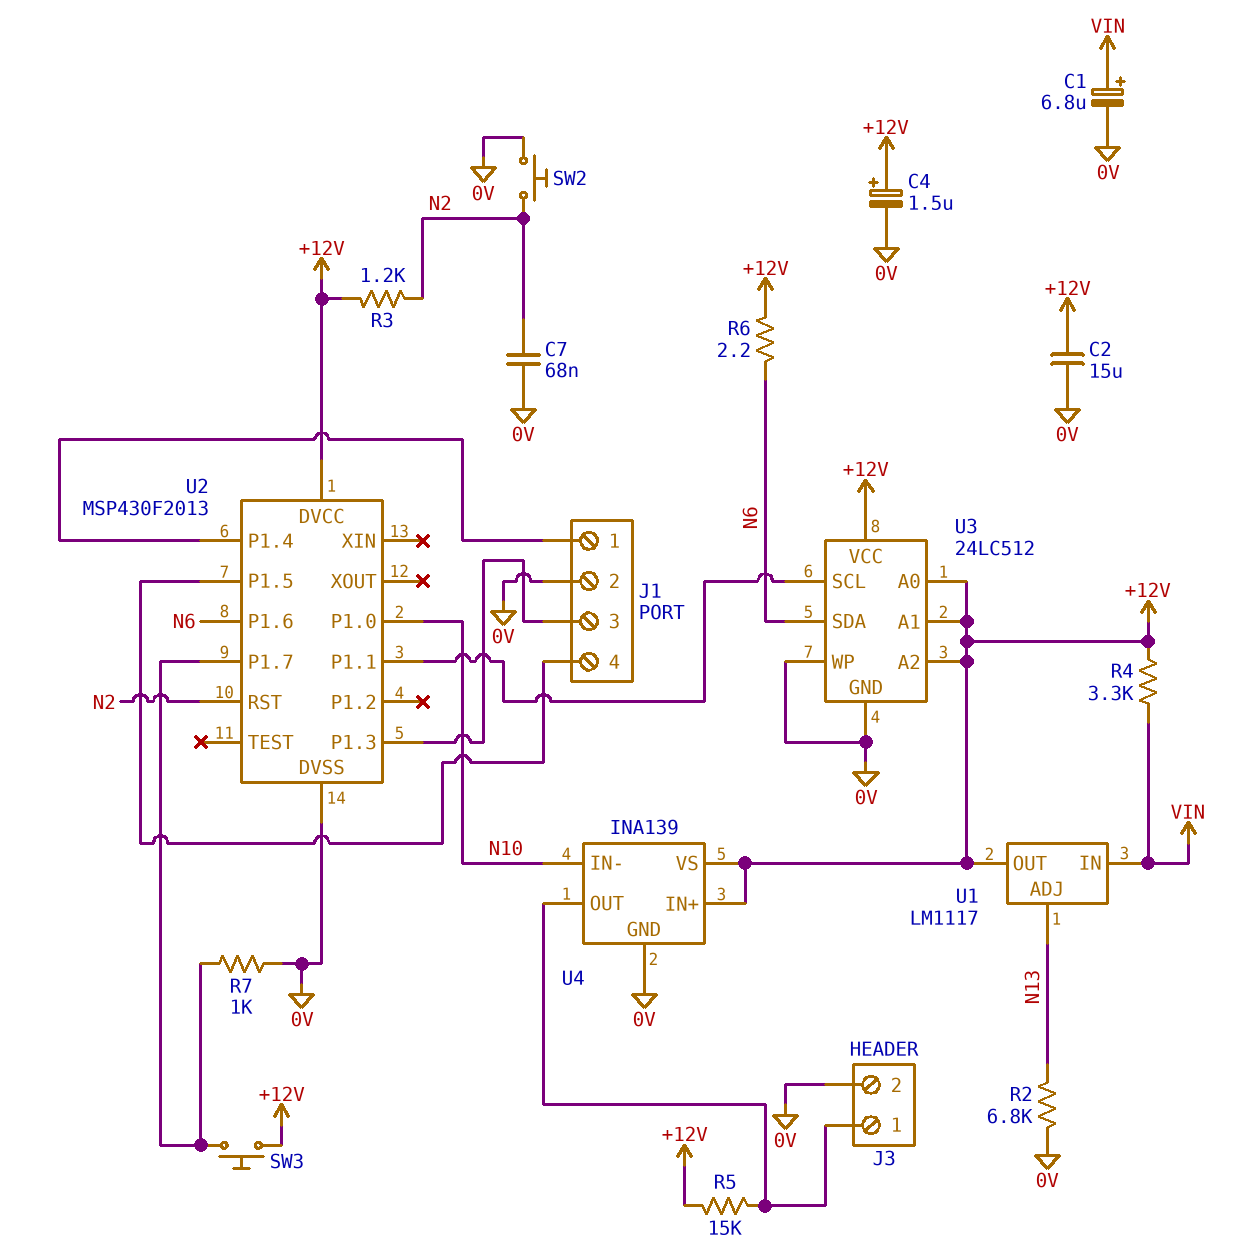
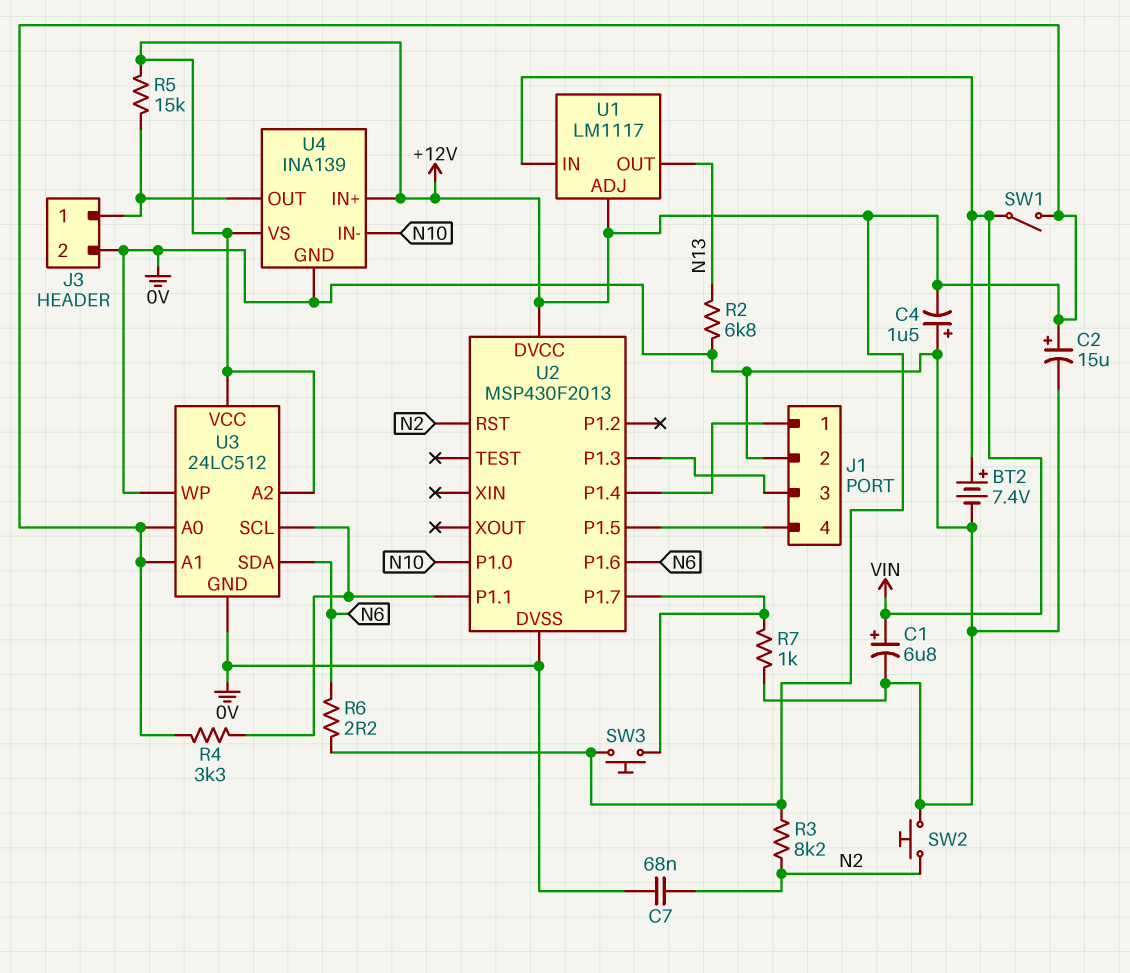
BT2: none -> 7.4V (plus VIN, minus 0V)
C2: 15uF (+12V, 0V) -> 15uF (plus +12V, minus 0V)
C4: 1.5uF (plus +12V, minus 0V) -> 1.5uF (plus 0V, minus +12V)
R3: 1.2k (+12V, N2) -> 8.2k (+12V, N2)
R4: 3.3k (+12V, VIN) -> 3.3k (+12V, U2/P1.1)
SW1: none -> switch (+12V, VIN)
U1 pin ADJ: N13 -> +12V
U1 pin OUT: +12V -> N13

